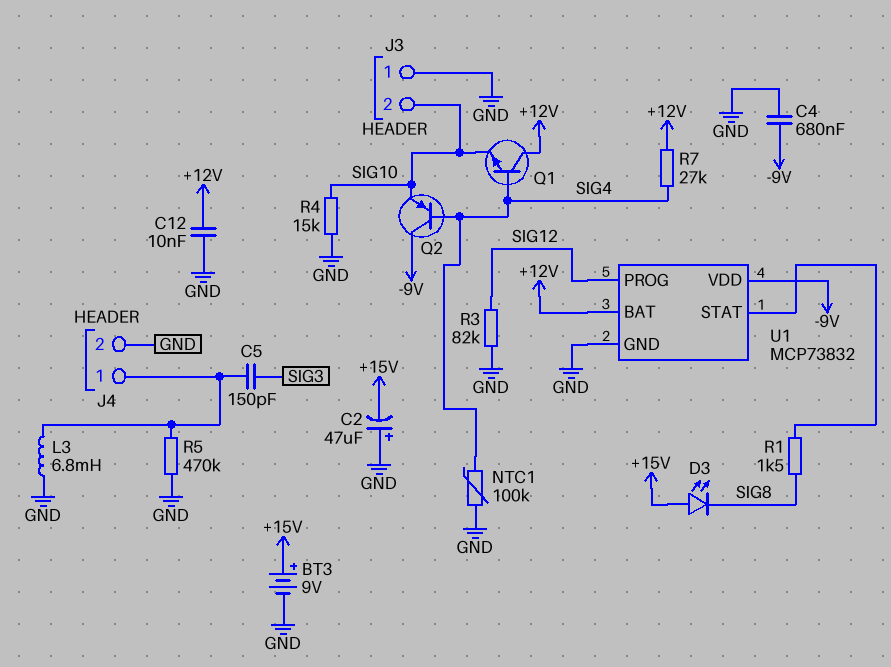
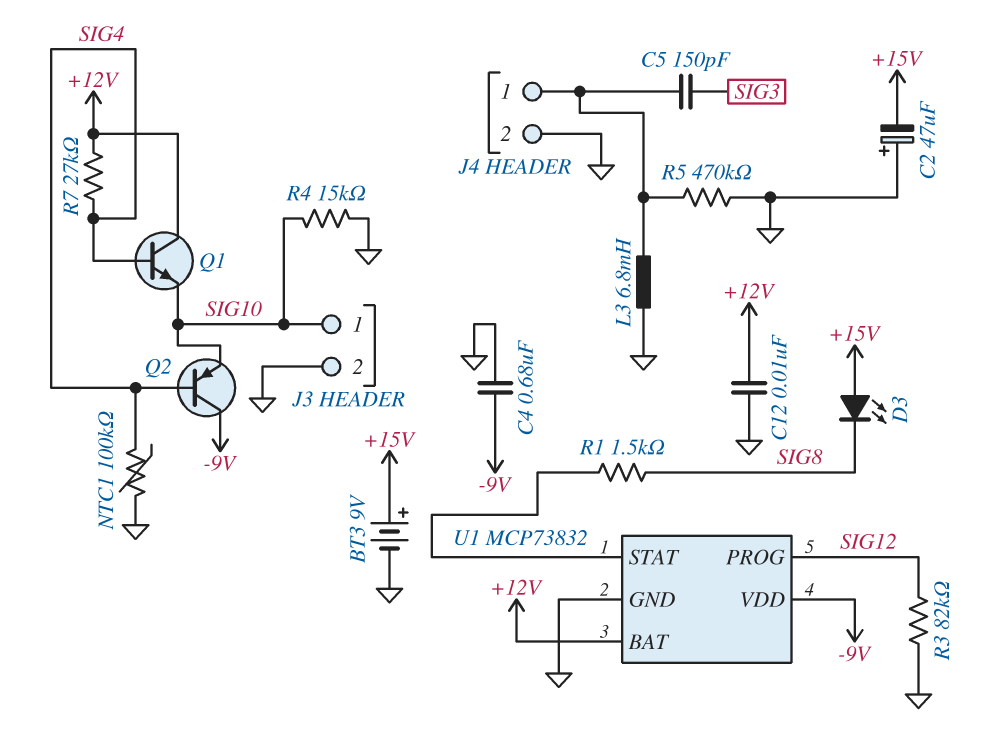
J3 pin 1: GND -> SIG10
J3 pin 2: SIG10 -> GND

